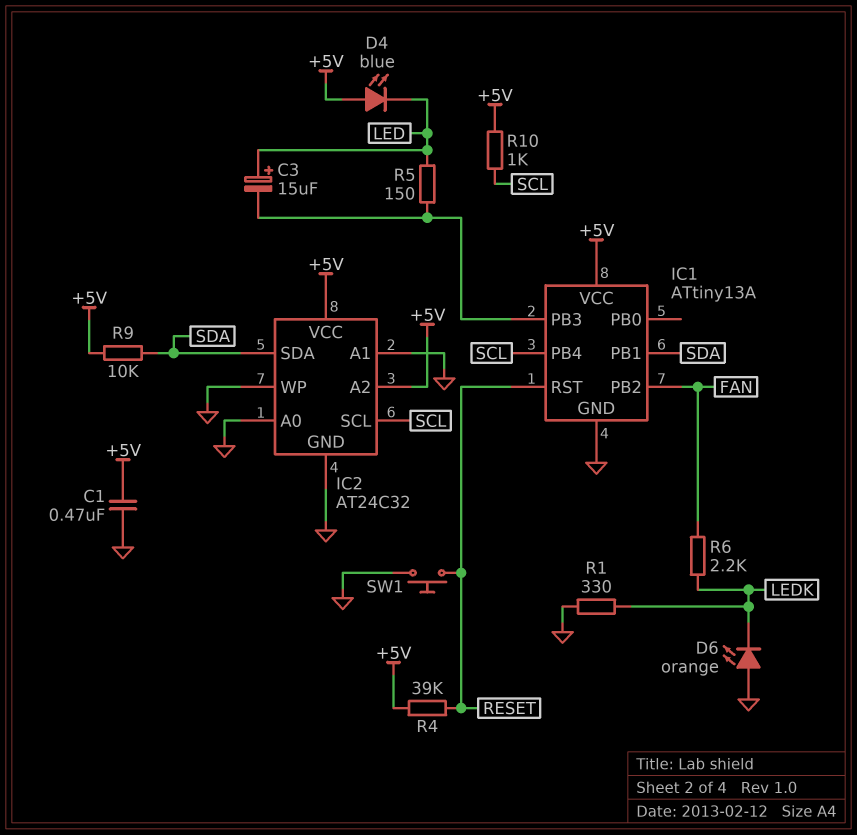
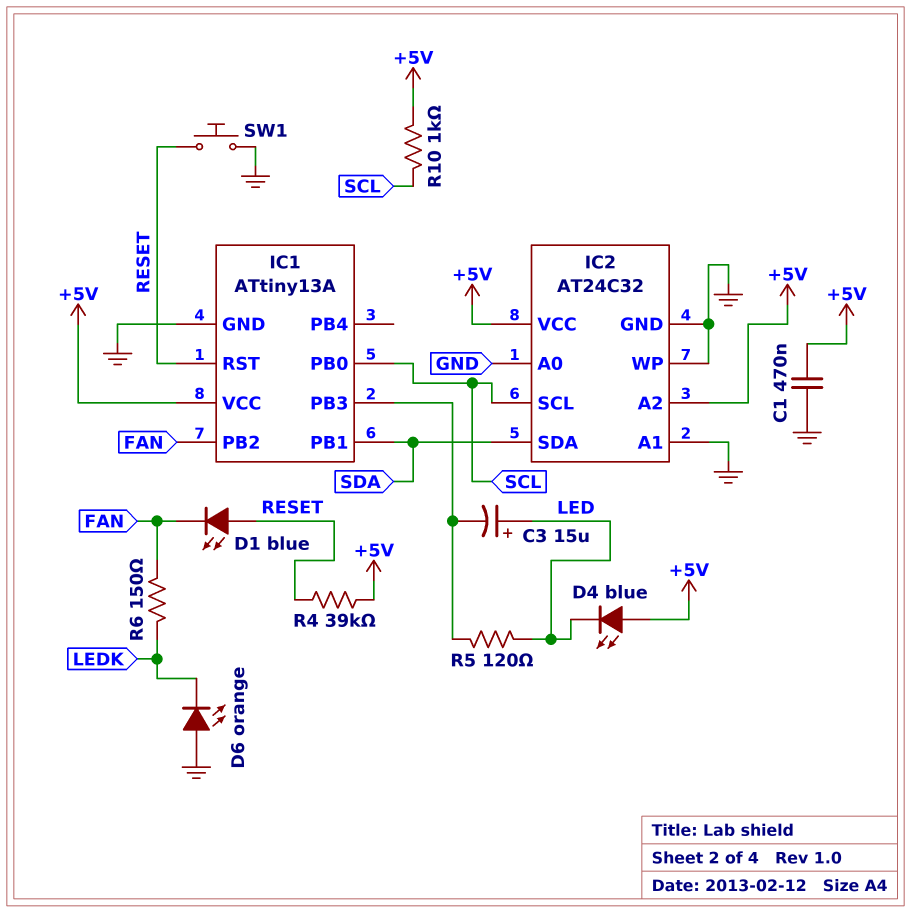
D1: none -> LED blue (A RESET, K FAN)
IC1 pin PB0: none -> SCL
IC1 pin PB4: SCL -> none
R1: 330 (GND, LEDK) -> none
R5: 150 (IC1/PB3, LED) -> 120 (IC1/PB3, LED)
R6: 2.2k (FAN, LEDK) -> 150 (FAN, LEDK)
R9: 10k (+5V, SDA) -> none

